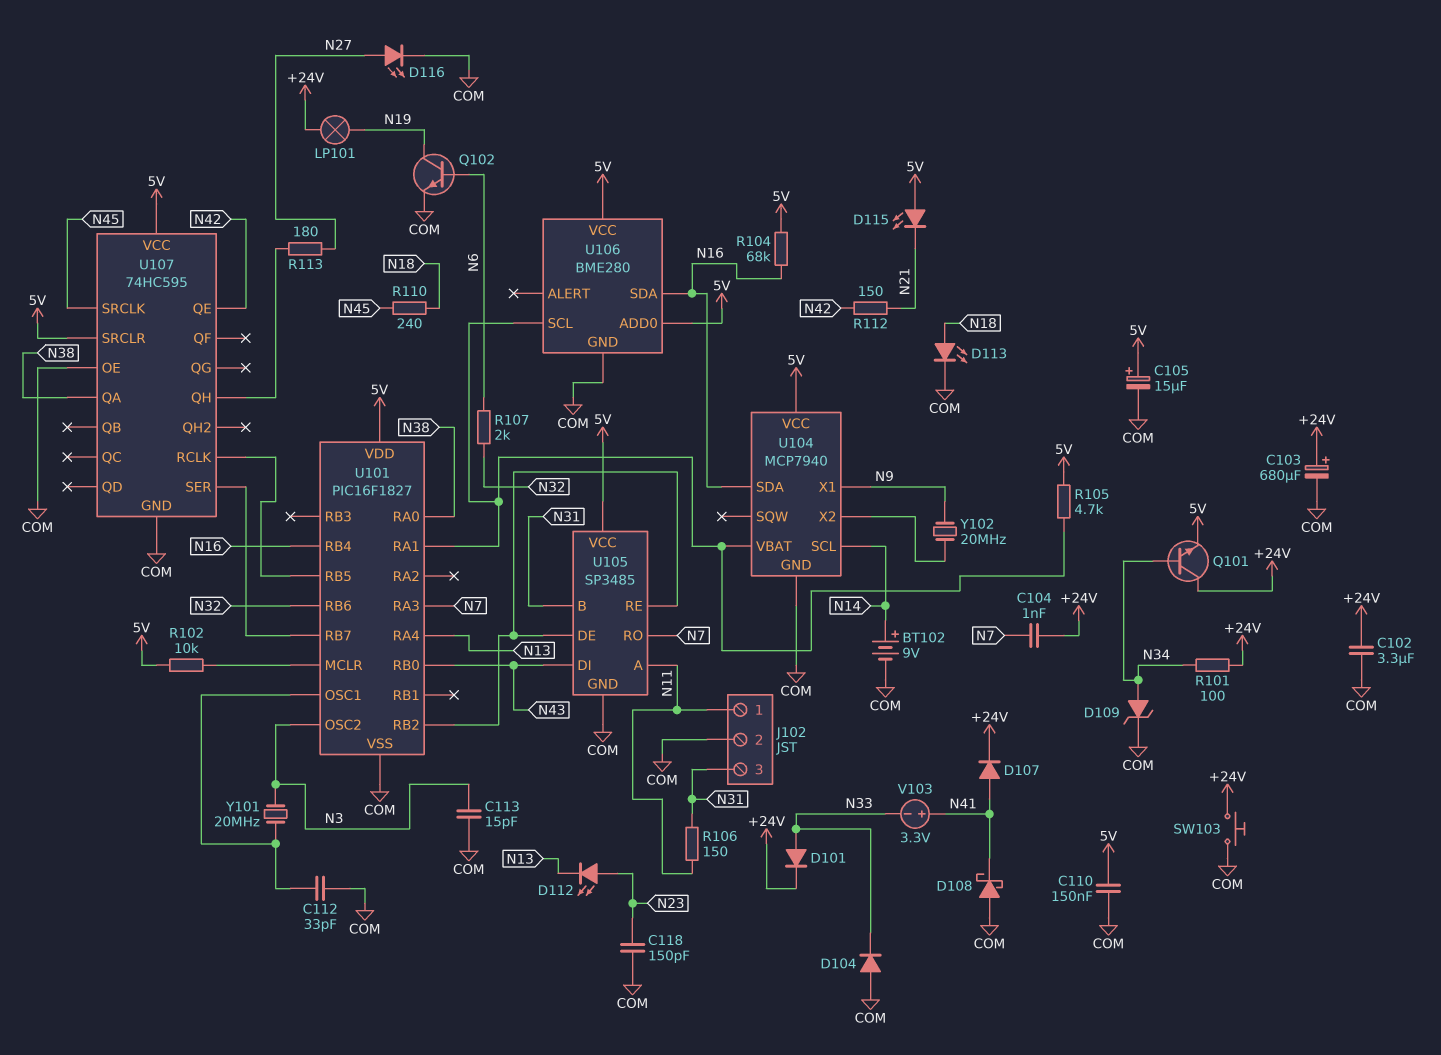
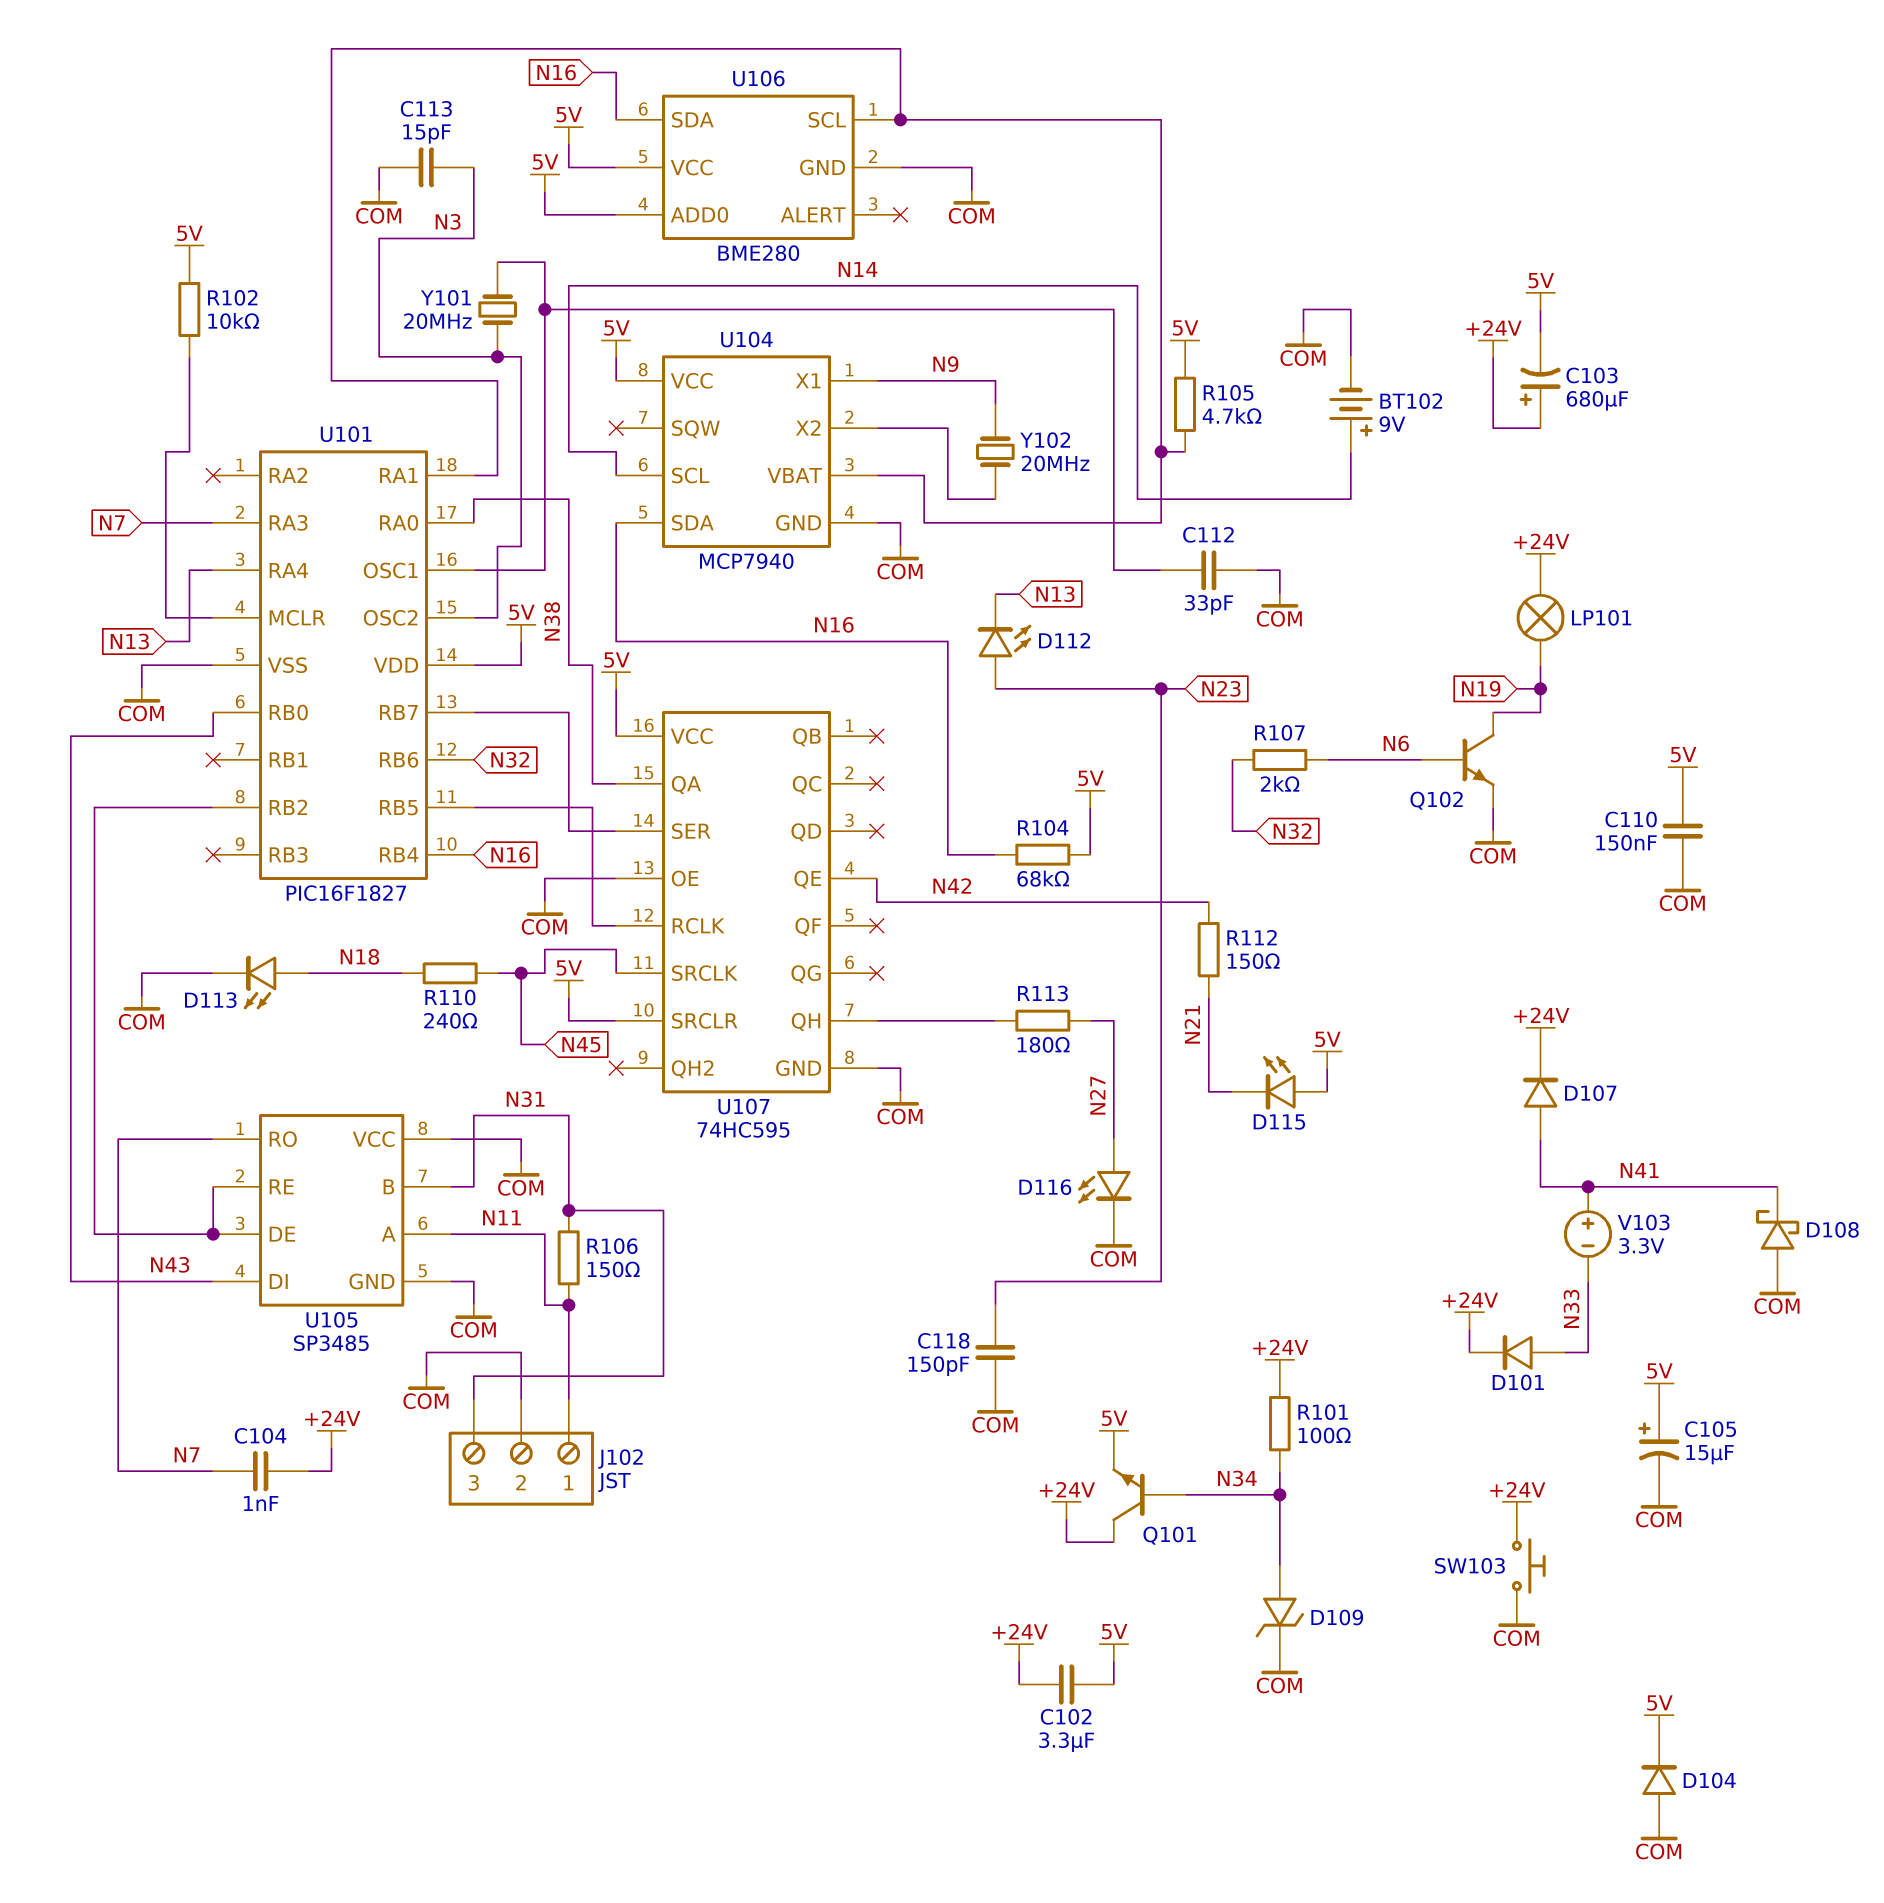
C102: 3.3uF (+24V, COM) -> 3.3uF (+24V, 5V)
C103: 680uF (plus +24V, minus COM) -> 680uF (plus +24V, minus 5V)
D104: diode (A COM, K N33) -> diode (A COM, K 5V)
U105 pin VCC: 5V -> COM

